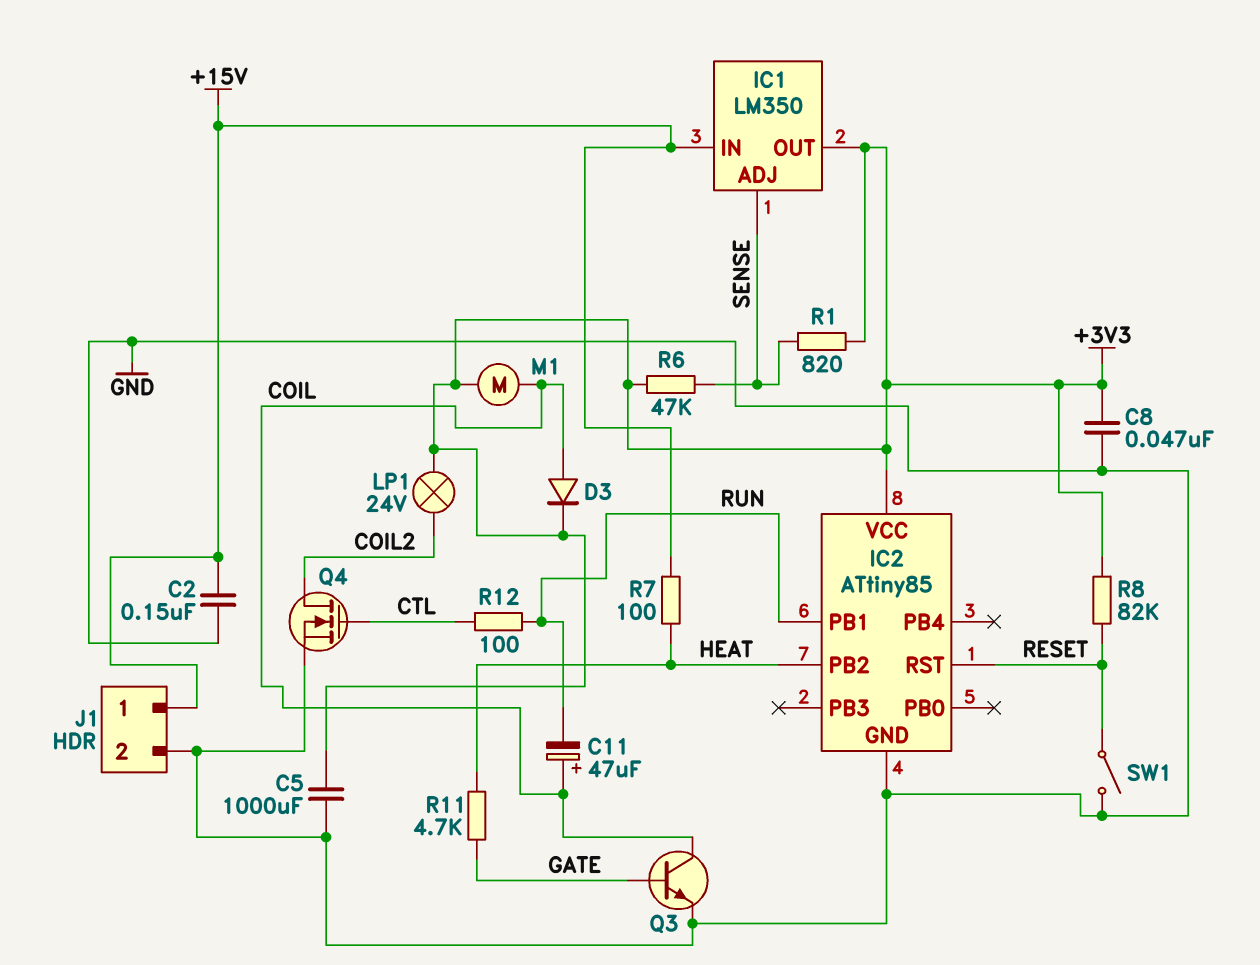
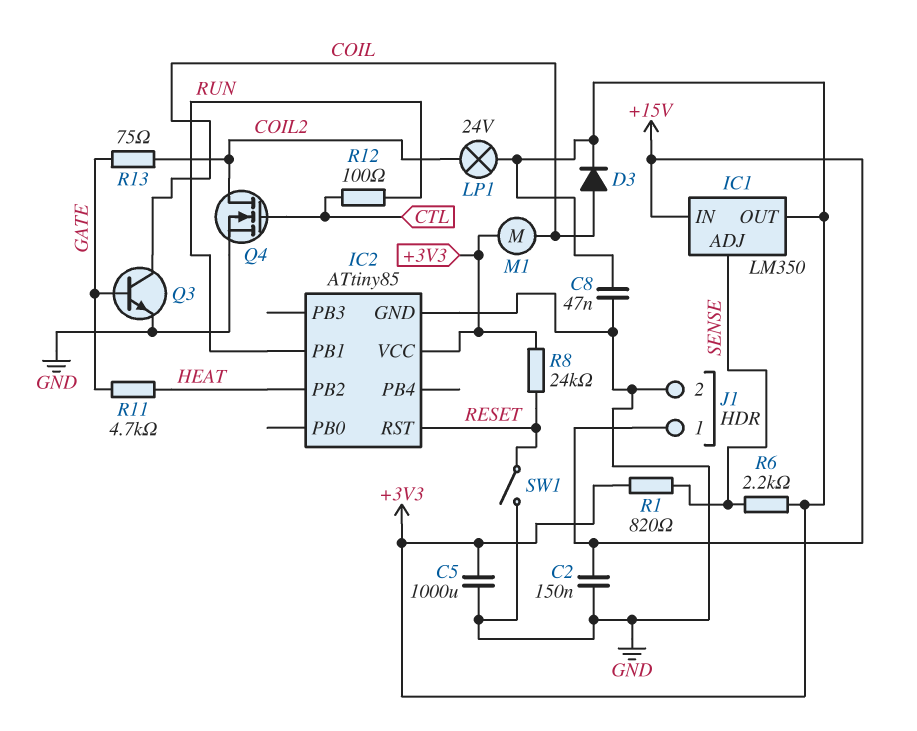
C11: 47uF (plus COIL, minus RUN) -> none
R6: 47k (+3V3, SENSE) -> 2.2k (+3V3, SENSE)
R7: 100 (+15V, HEAT) -> none
R8: 82k (+3V3, RESET) -> 24k (+3V3, RESET)
R13: none -> 75 (COIL2, GATE)

